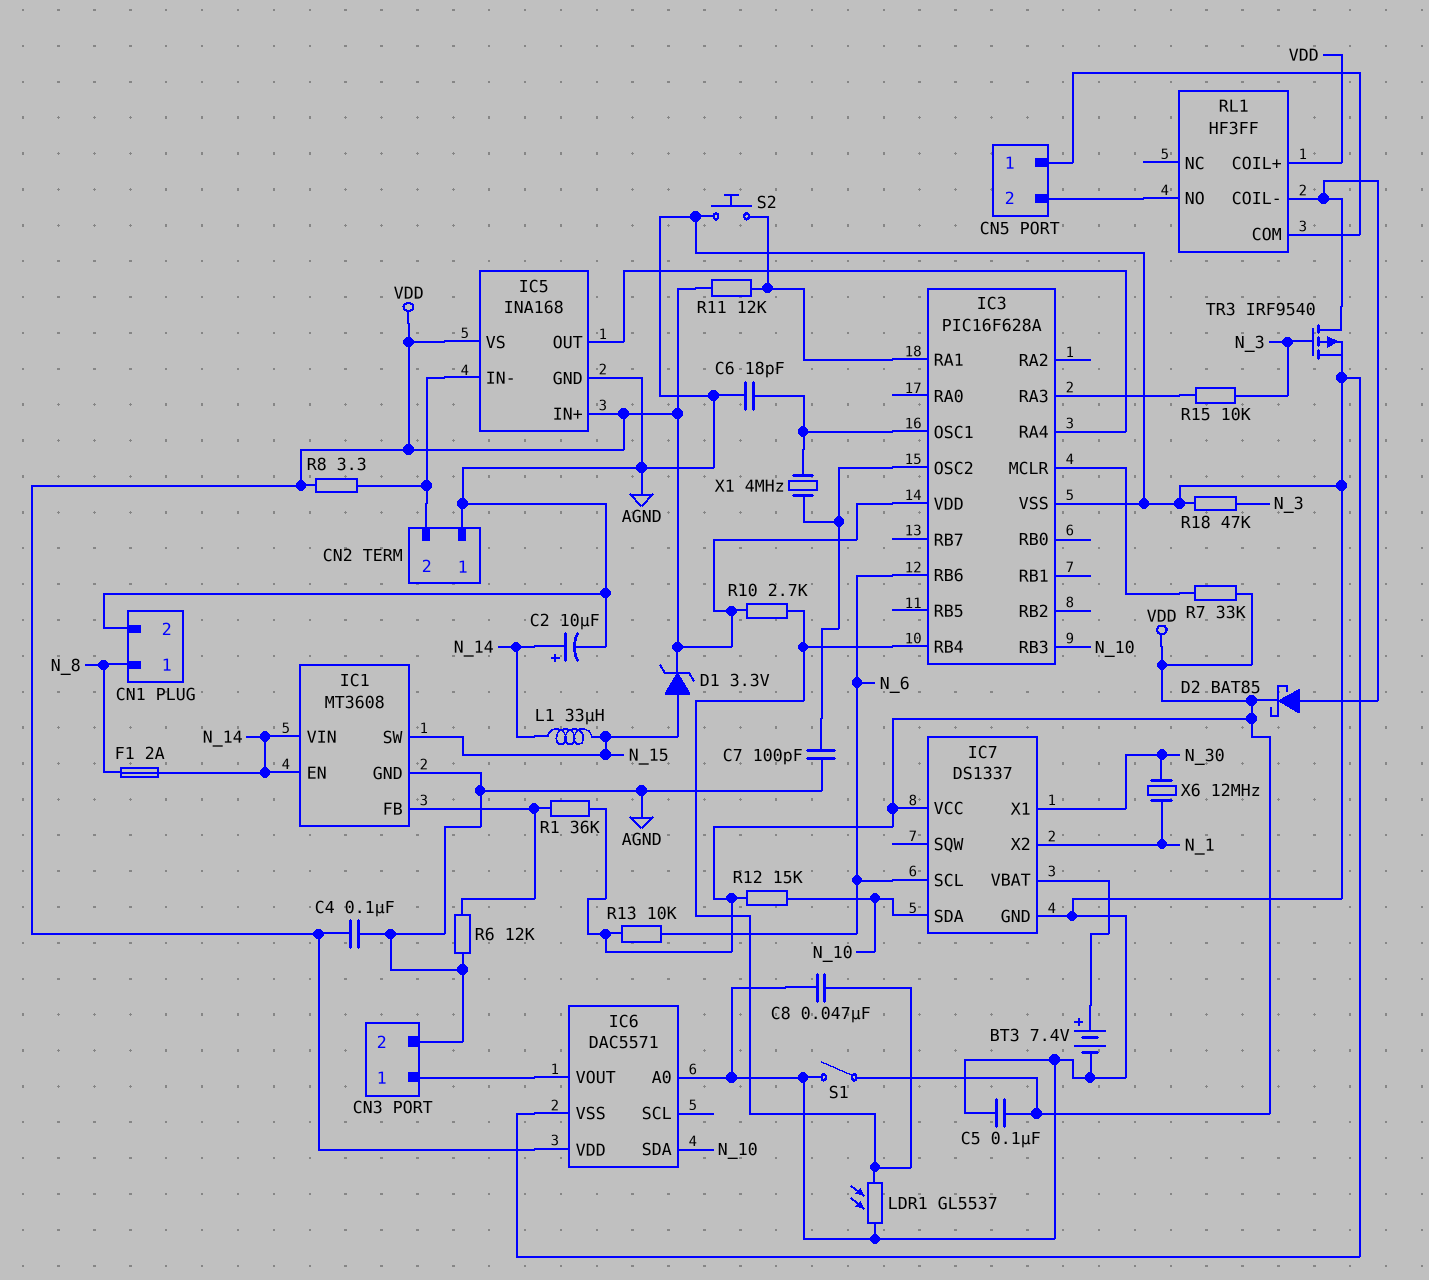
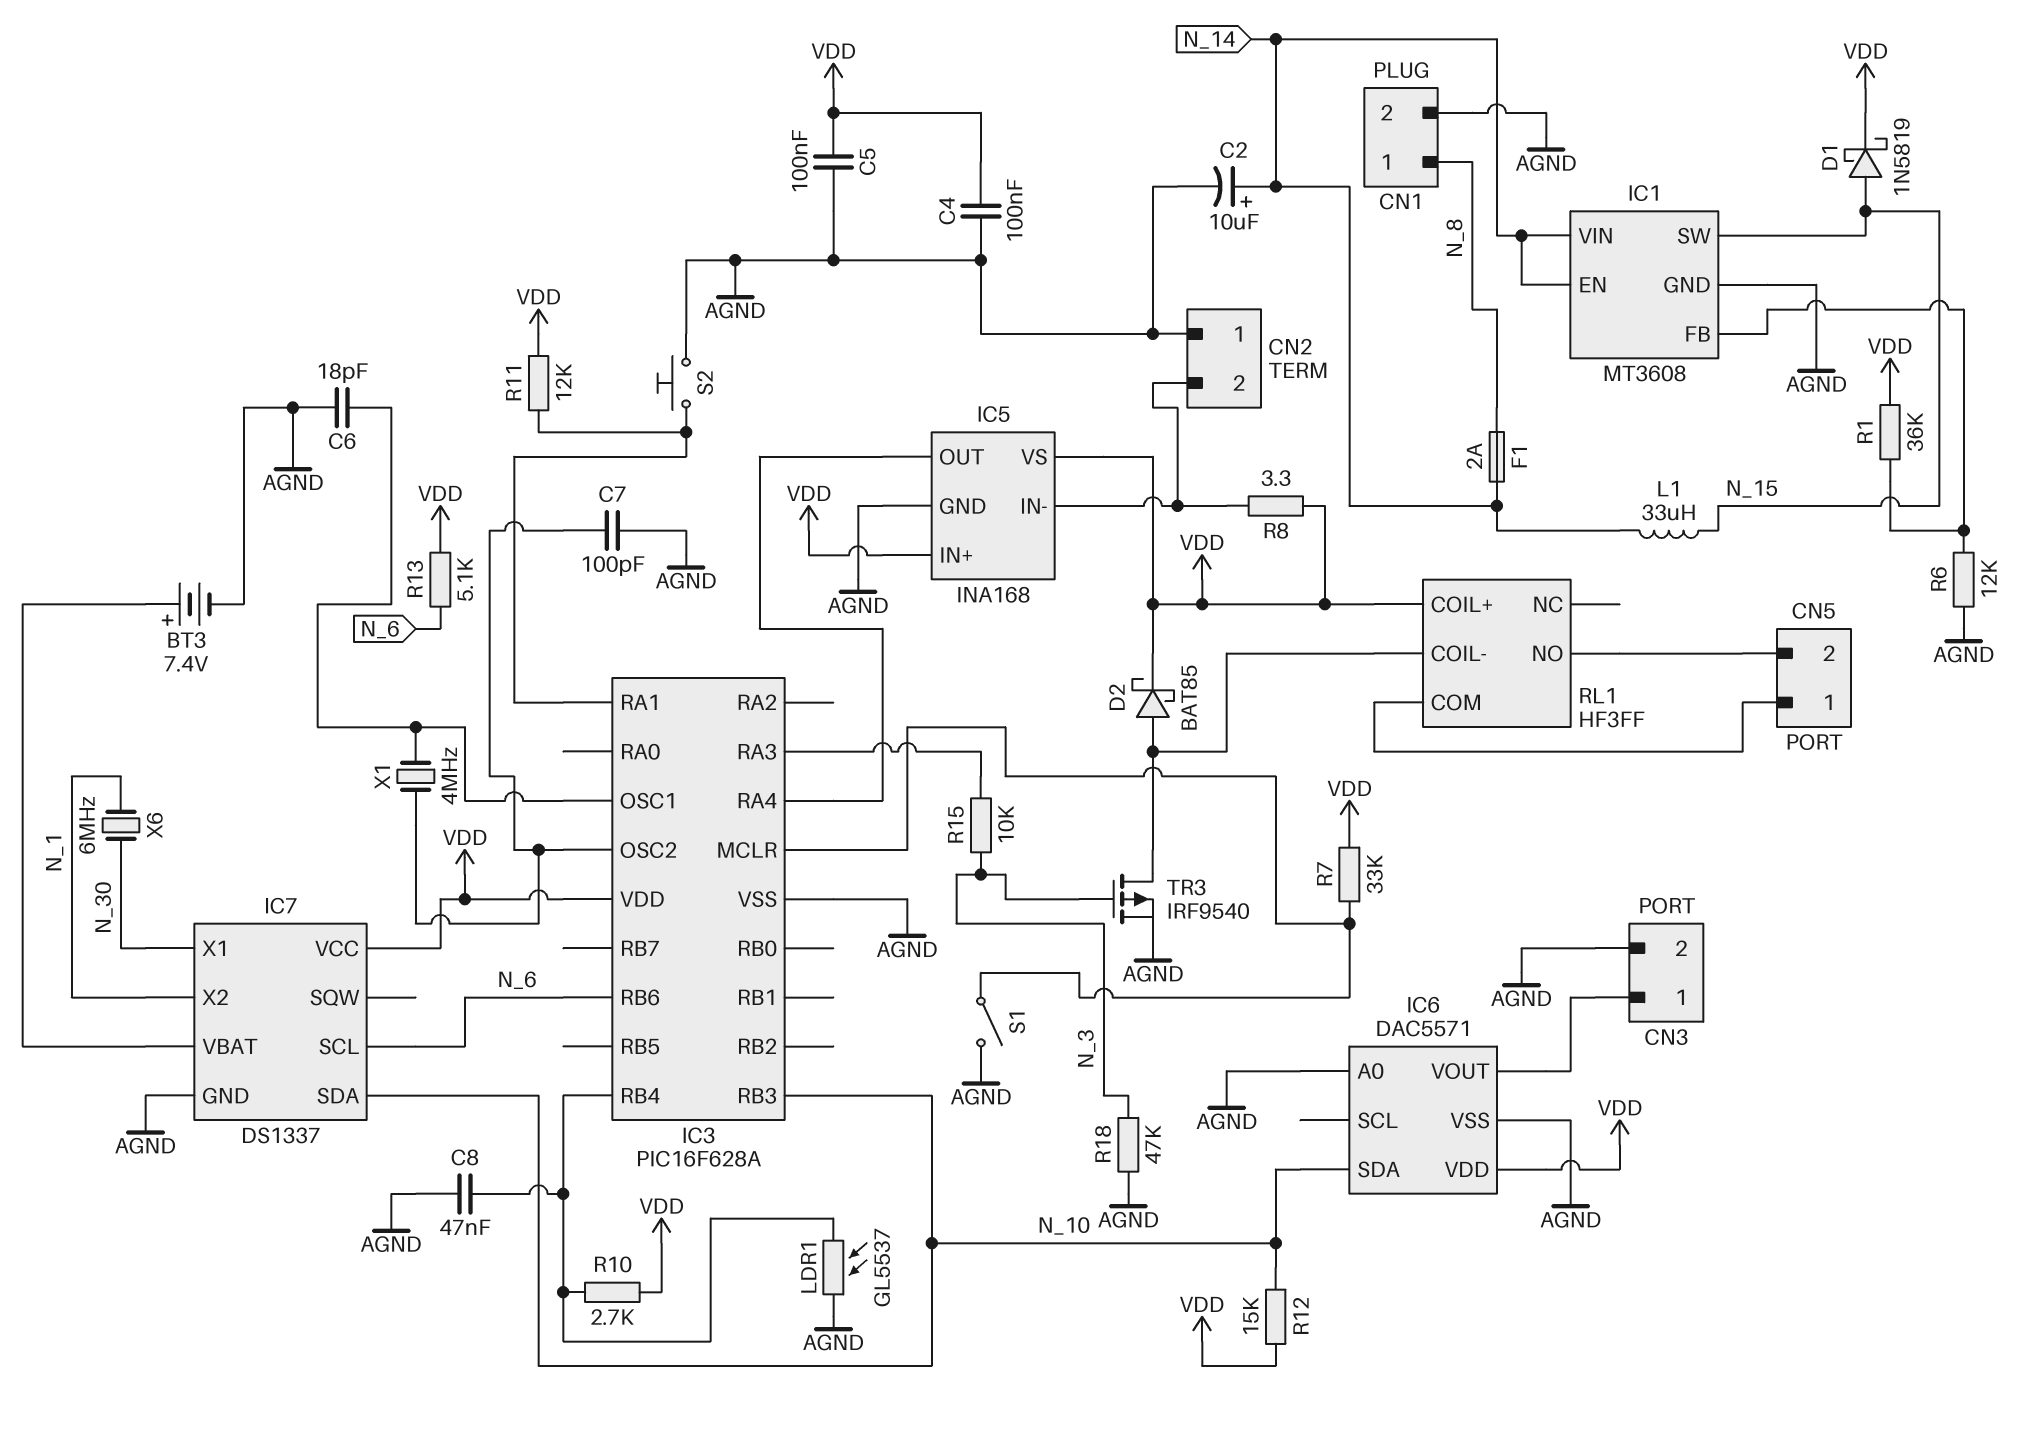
D1: zener 3.3V (A N_15, K VDD) -> schottky 1N5819 (A N_15, K VDD)
R13: 10k (N_6, VDD) -> 5.1k (N_6, VDD)
S1: switch (AGND, VDD) -> switch (AGND, IC3/MCLR)
X6: 12MHz (N_1, N_30) -> 6MHz (N_1, N_30)

